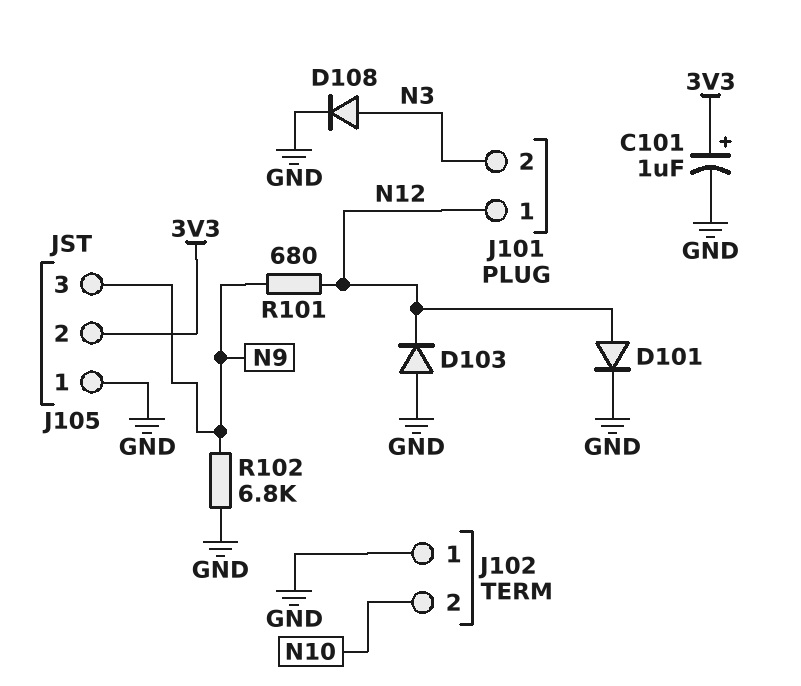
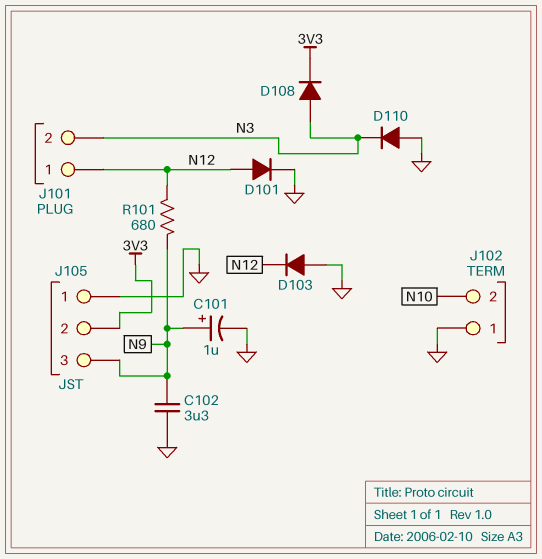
C101: 1uF (plus 3V3, minus GND) -> 1uF (plus N9, minus GND)
C102: none -> 3.3uF (GND, N9)
D108: diode (A N3, K GND) -> diode (A N3, K 3V3)
D110: none -> diode (A GND, K N3)
R102: 6.8k (GND, N9) -> none

